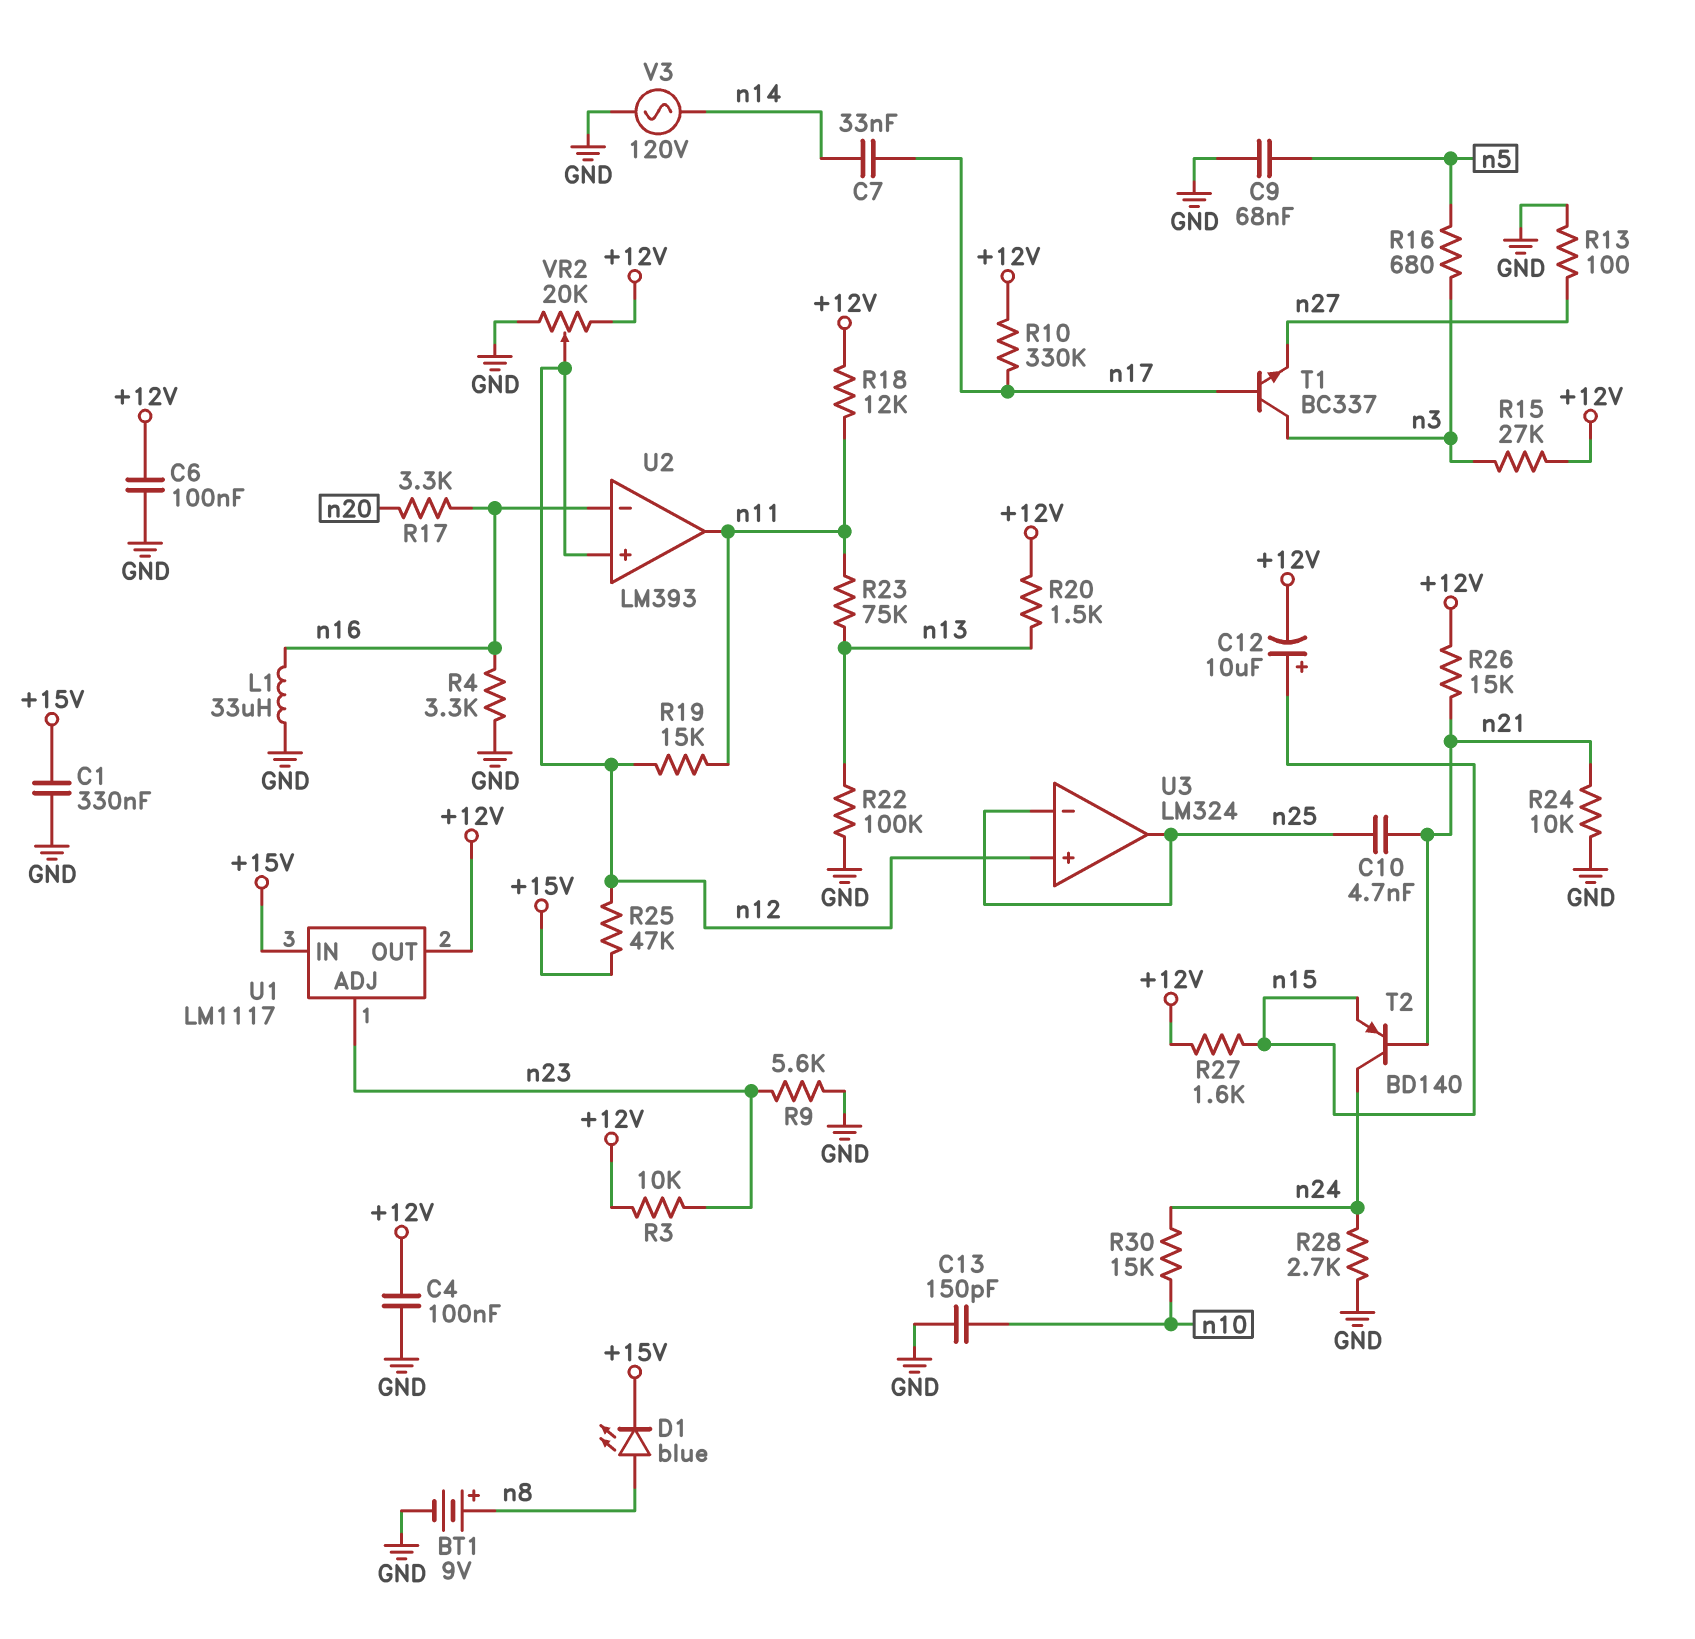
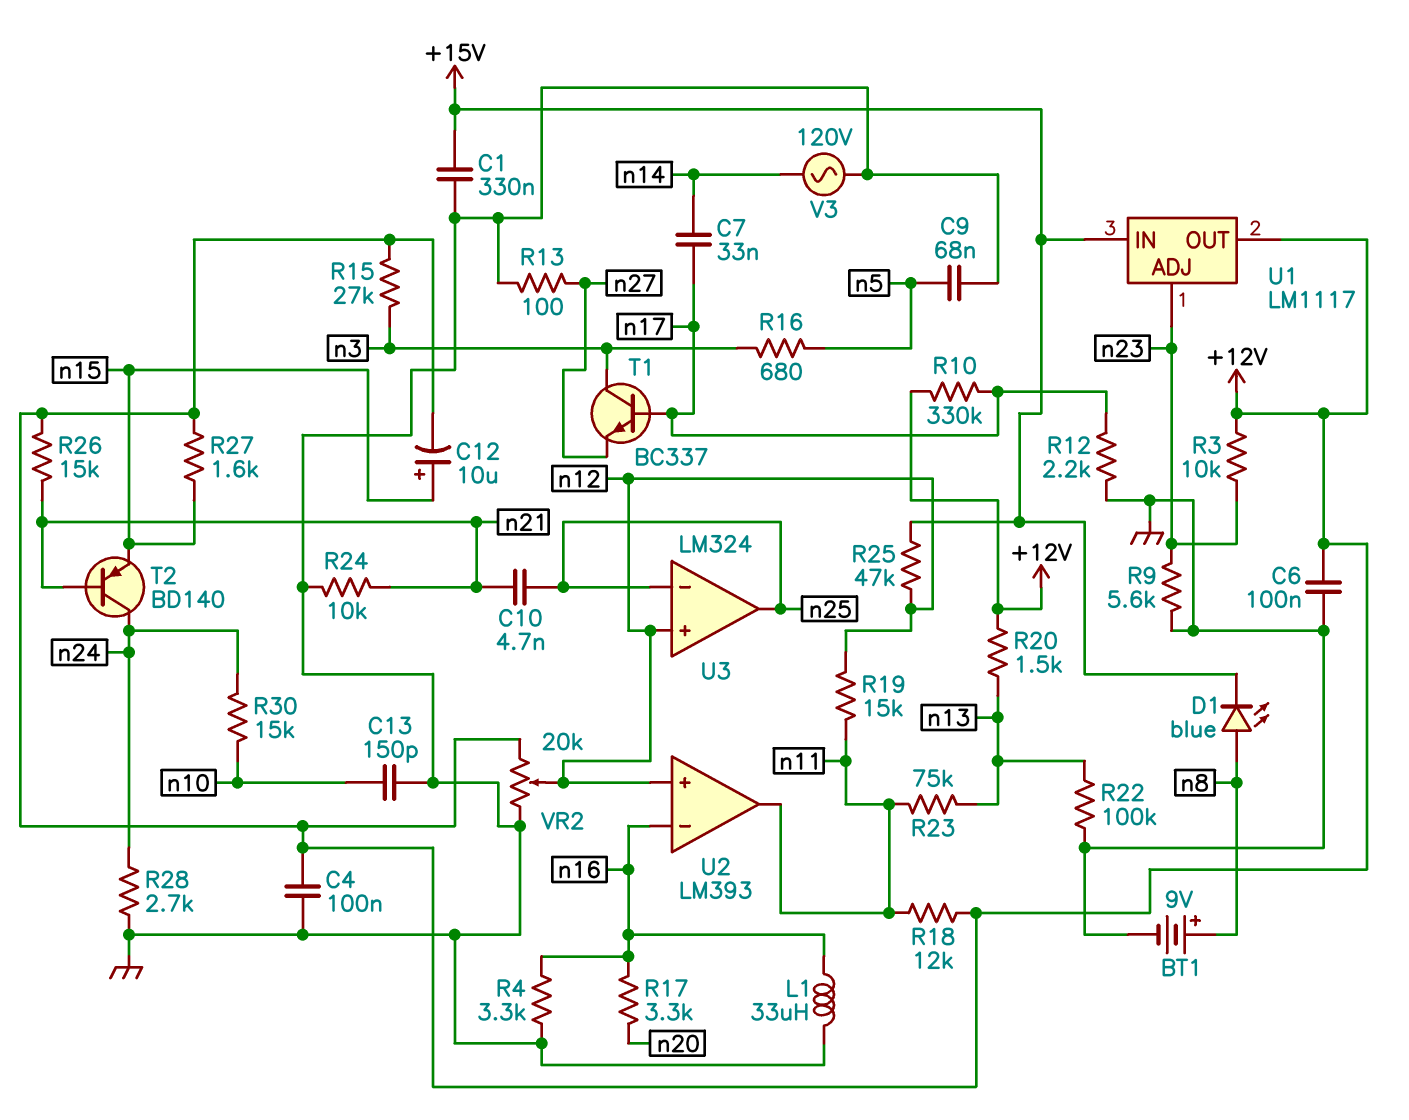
R12: none -> 2.2k (GND, n17)

